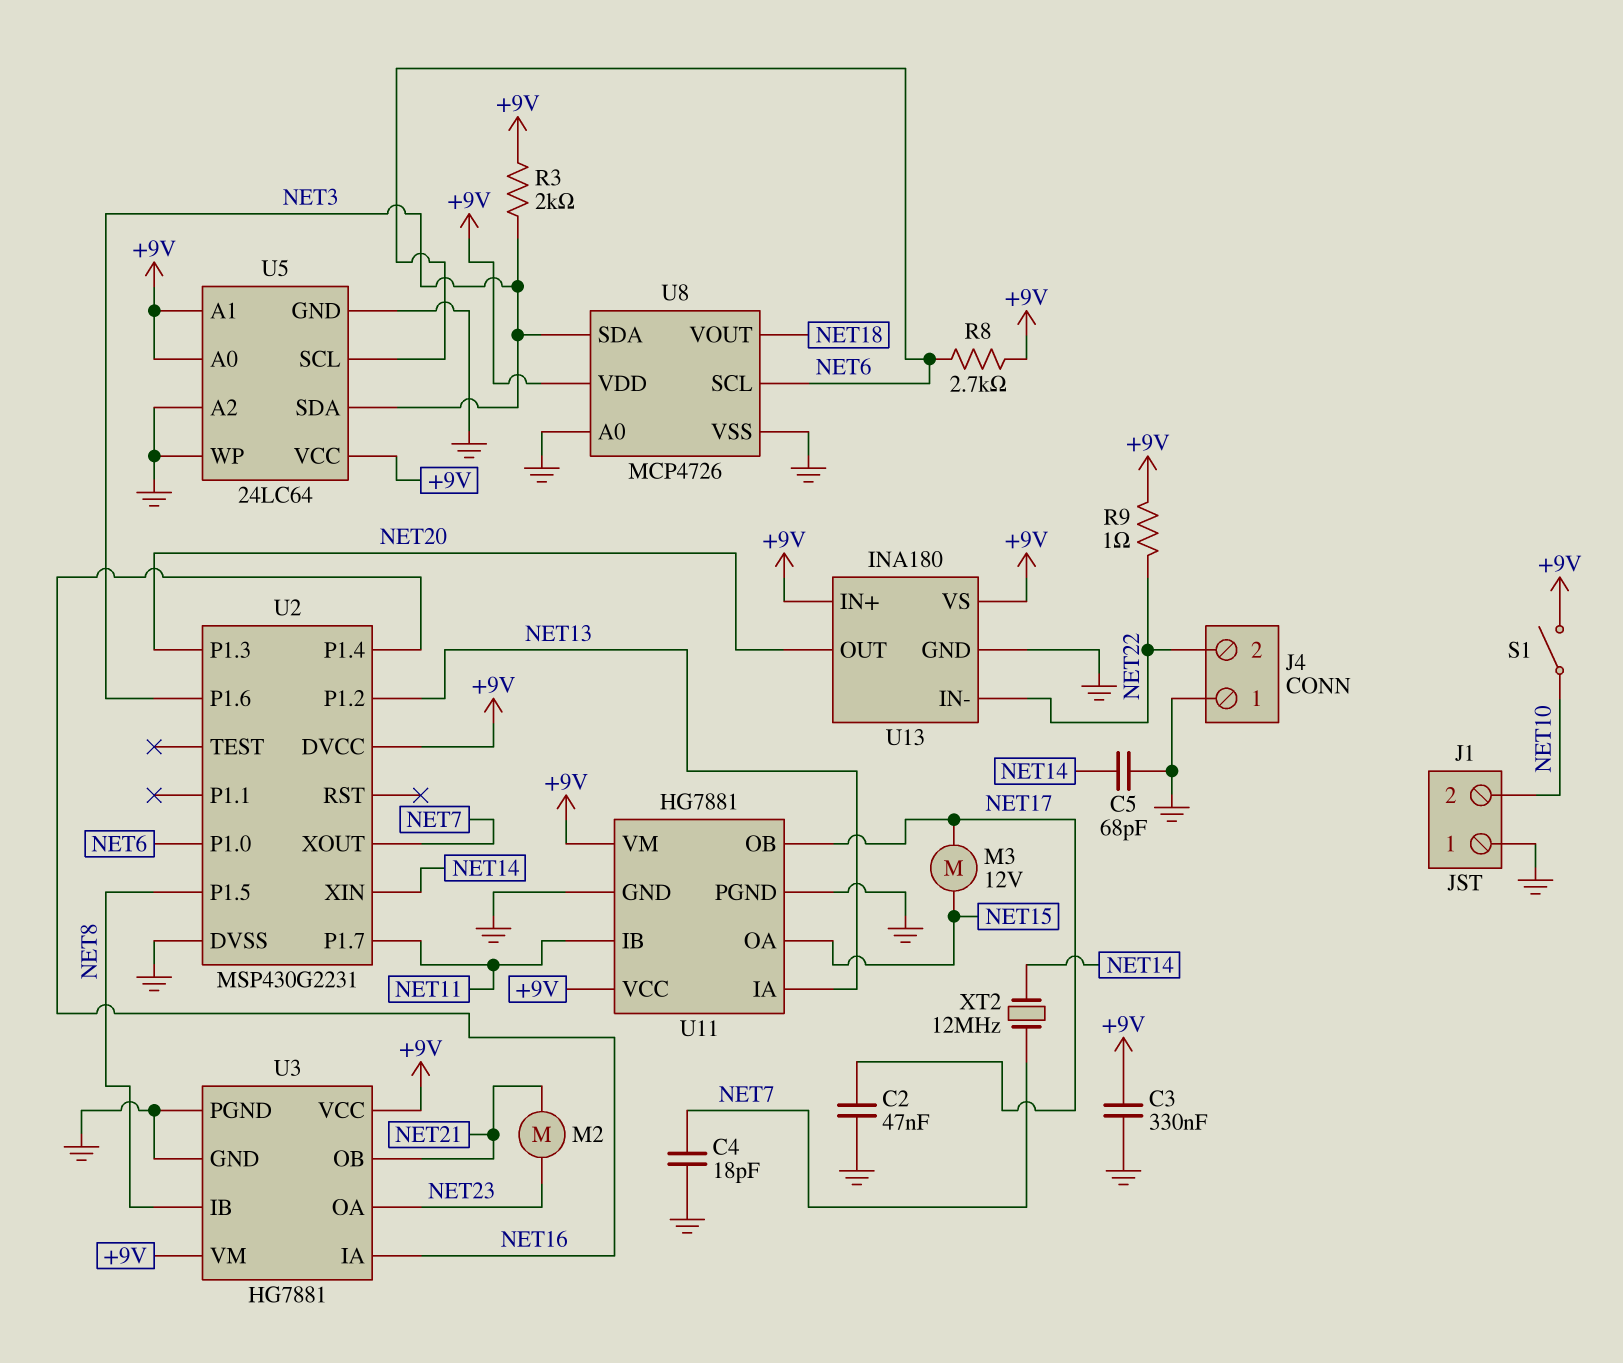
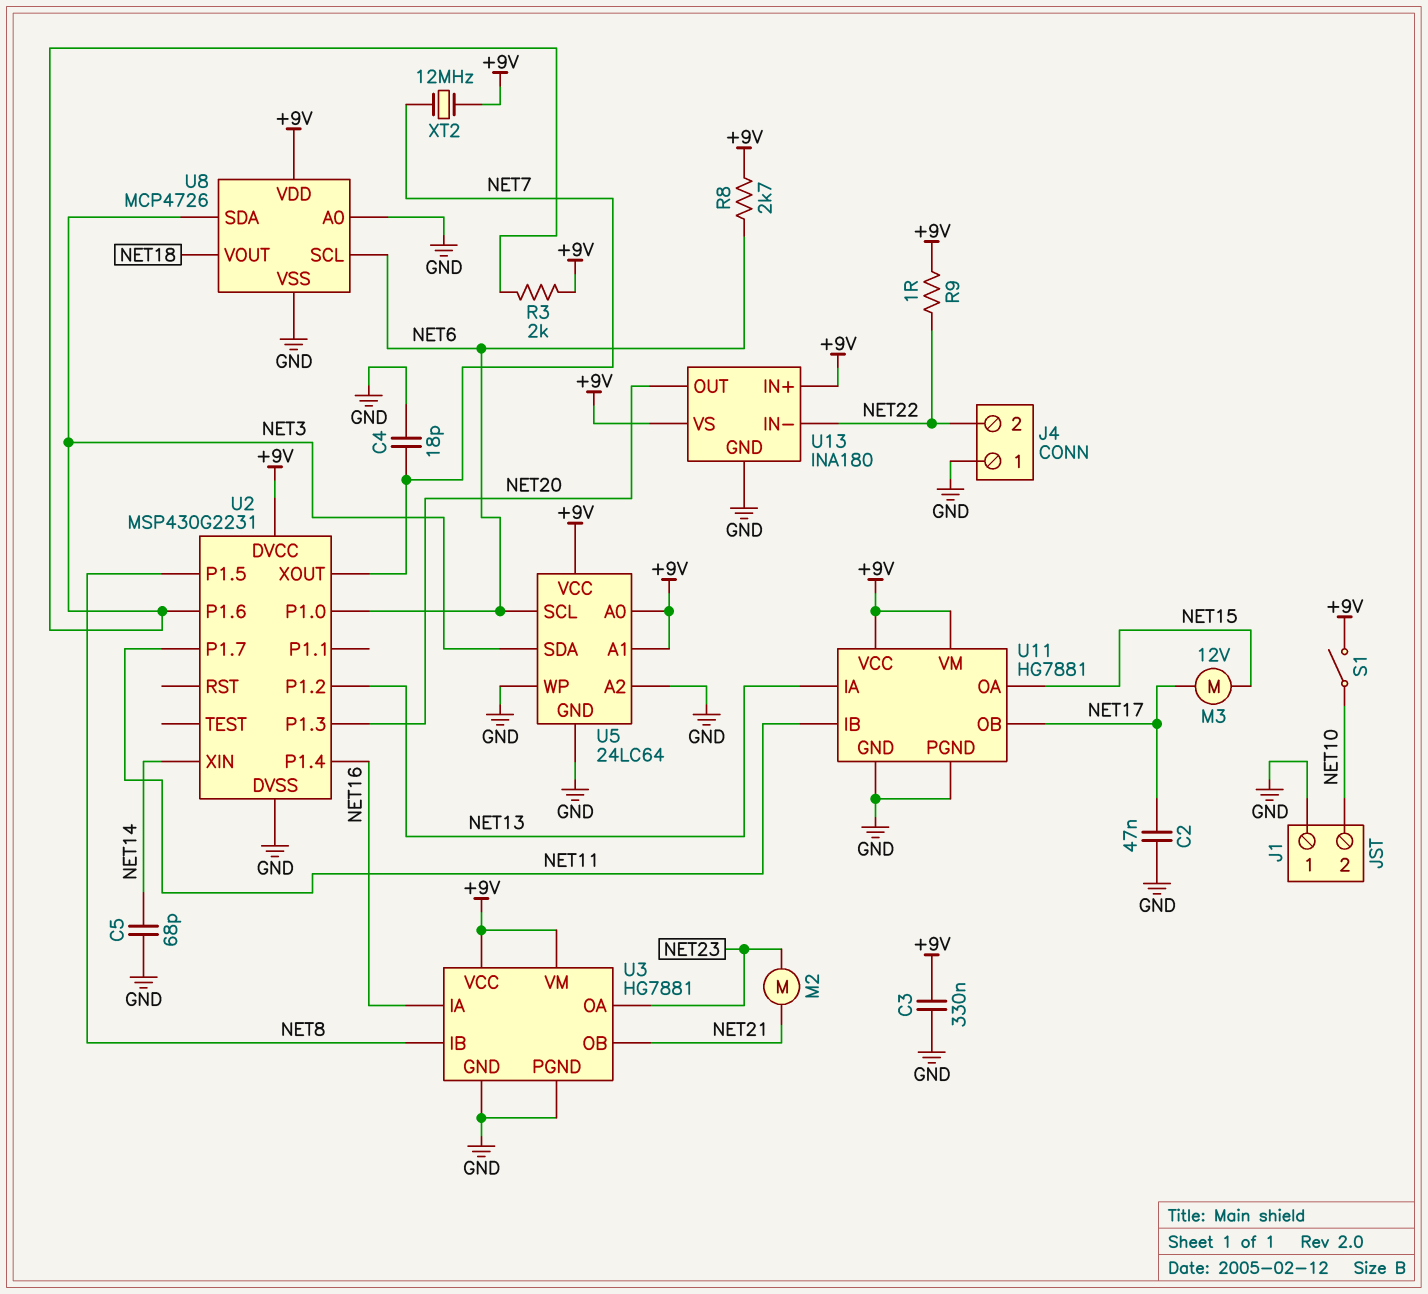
XT2: 12MHz (NET7, NET14) -> 12MHz (+9V, NET7)

